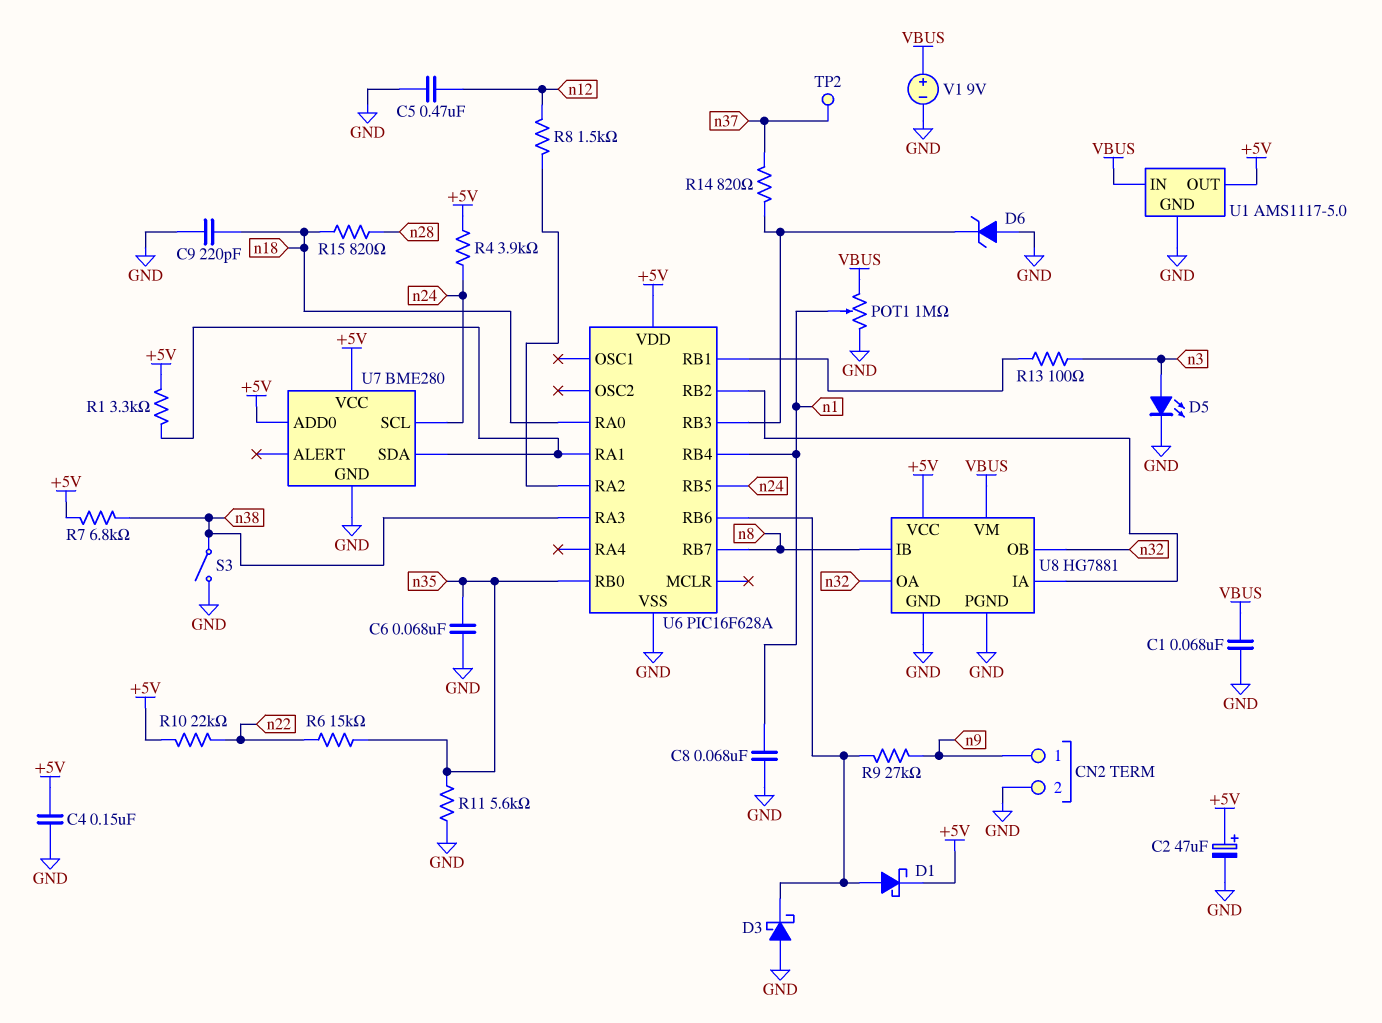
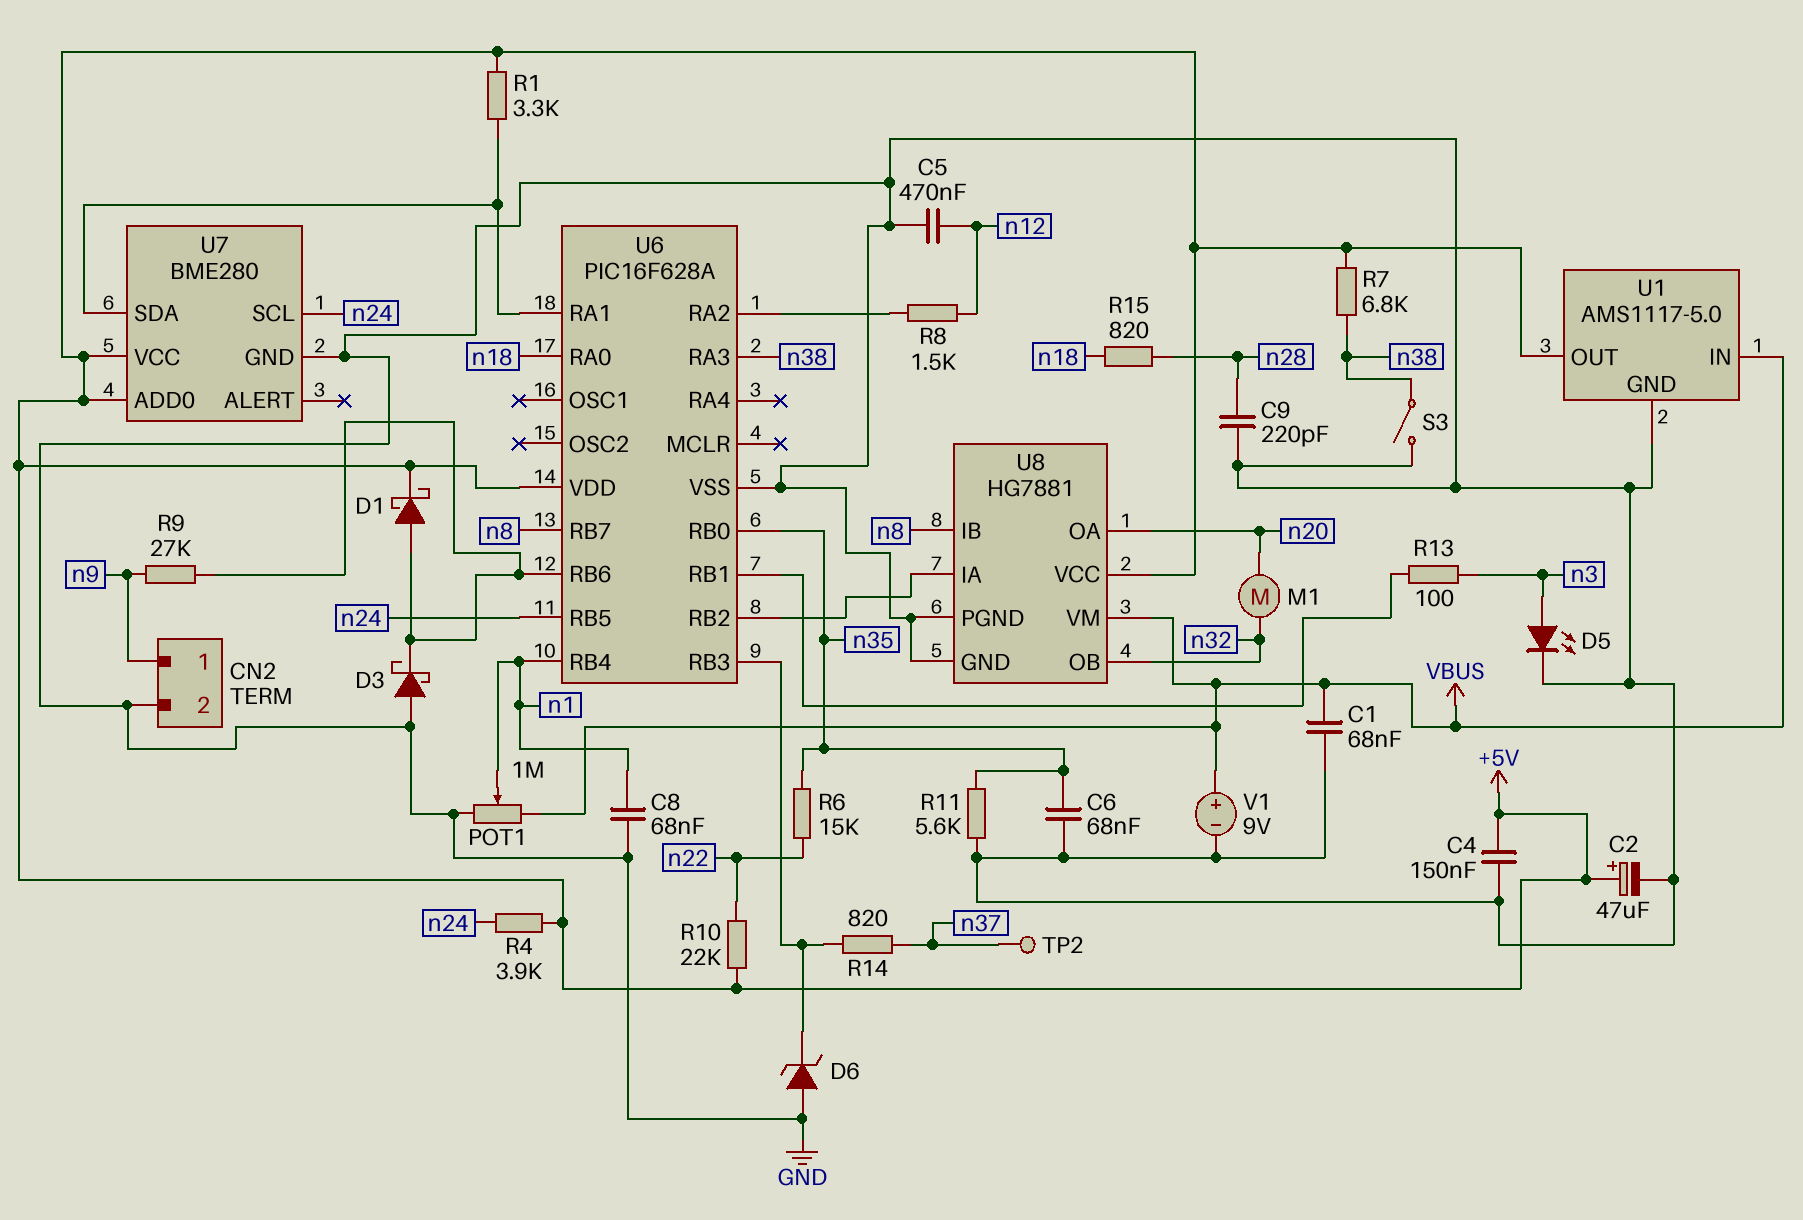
C9: 220pF (GND, n18) -> 220pF (GND, n28)
M1: none -> motor (n20, n32)
U8 pin OA: n32 -> n20

